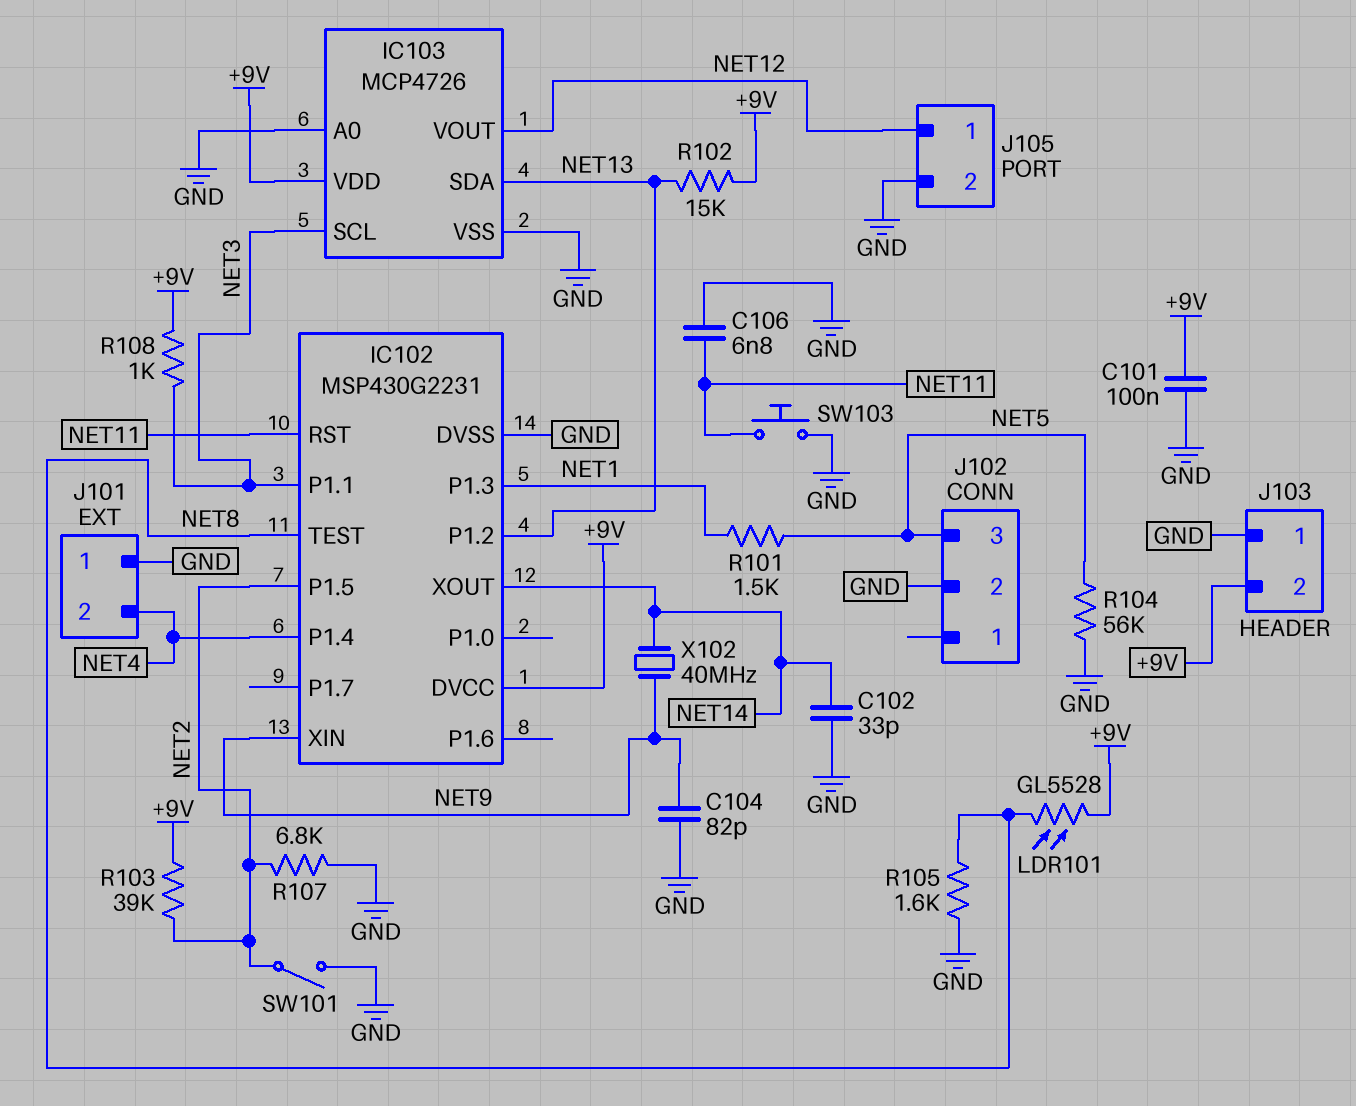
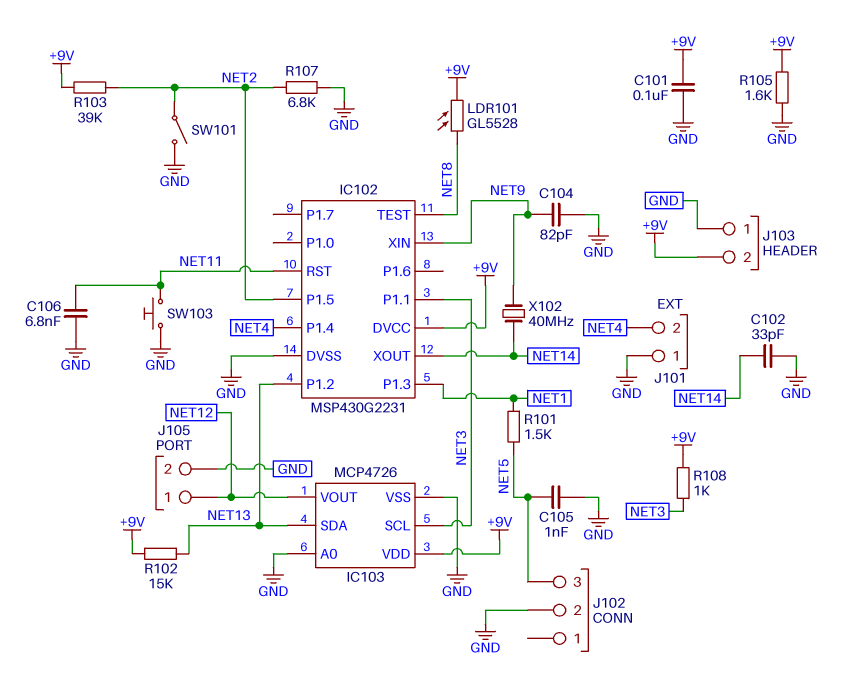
C105: none -> 1nF (GND, NET5)
R104: 56k (GND, NET5) -> none
R105: 1.6k (GND, NET8) -> 1.6k (+9V, GND)

